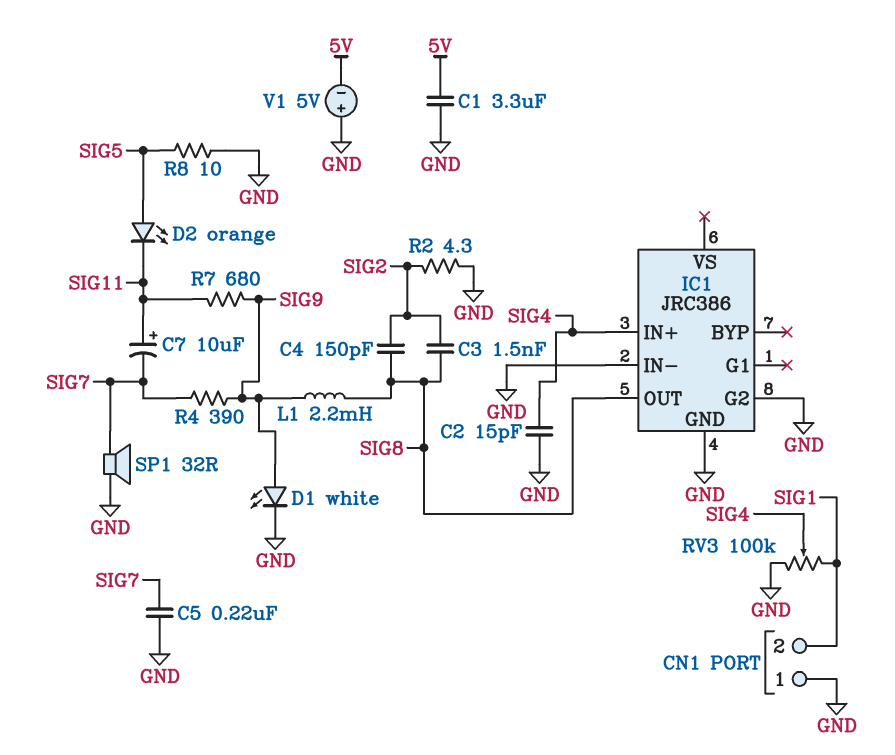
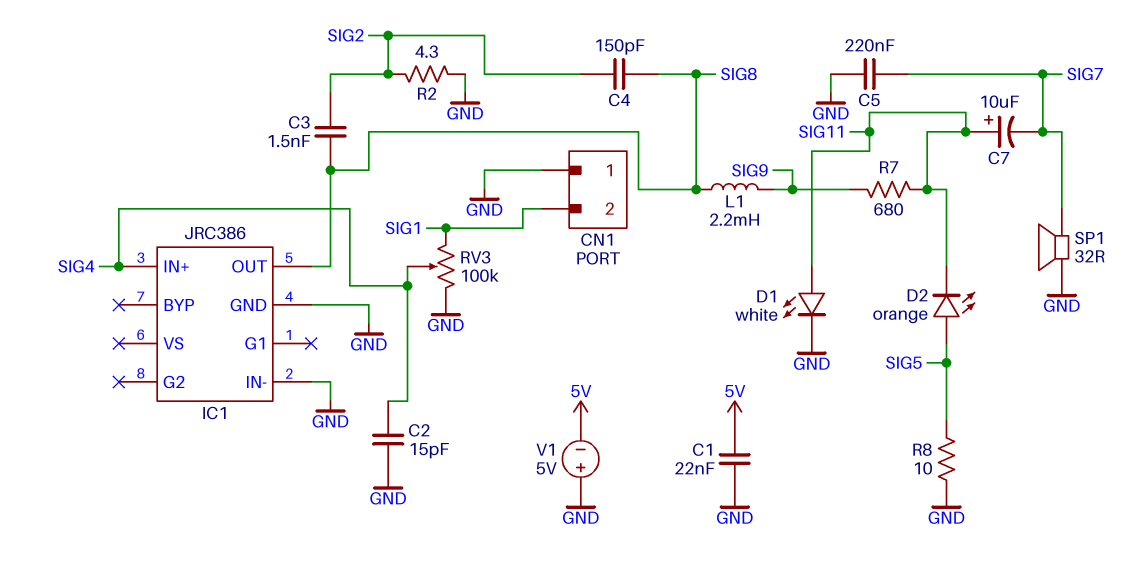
C1: 3.3uF (5V, GND) -> 22nF (5V, GND)
D1: LED white (A SIG9, K GND) -> LED white (A SIG11, K GND)
IC1 pin G2: GND -> none
R4: 390 (SIG7, SIG9) -> none

